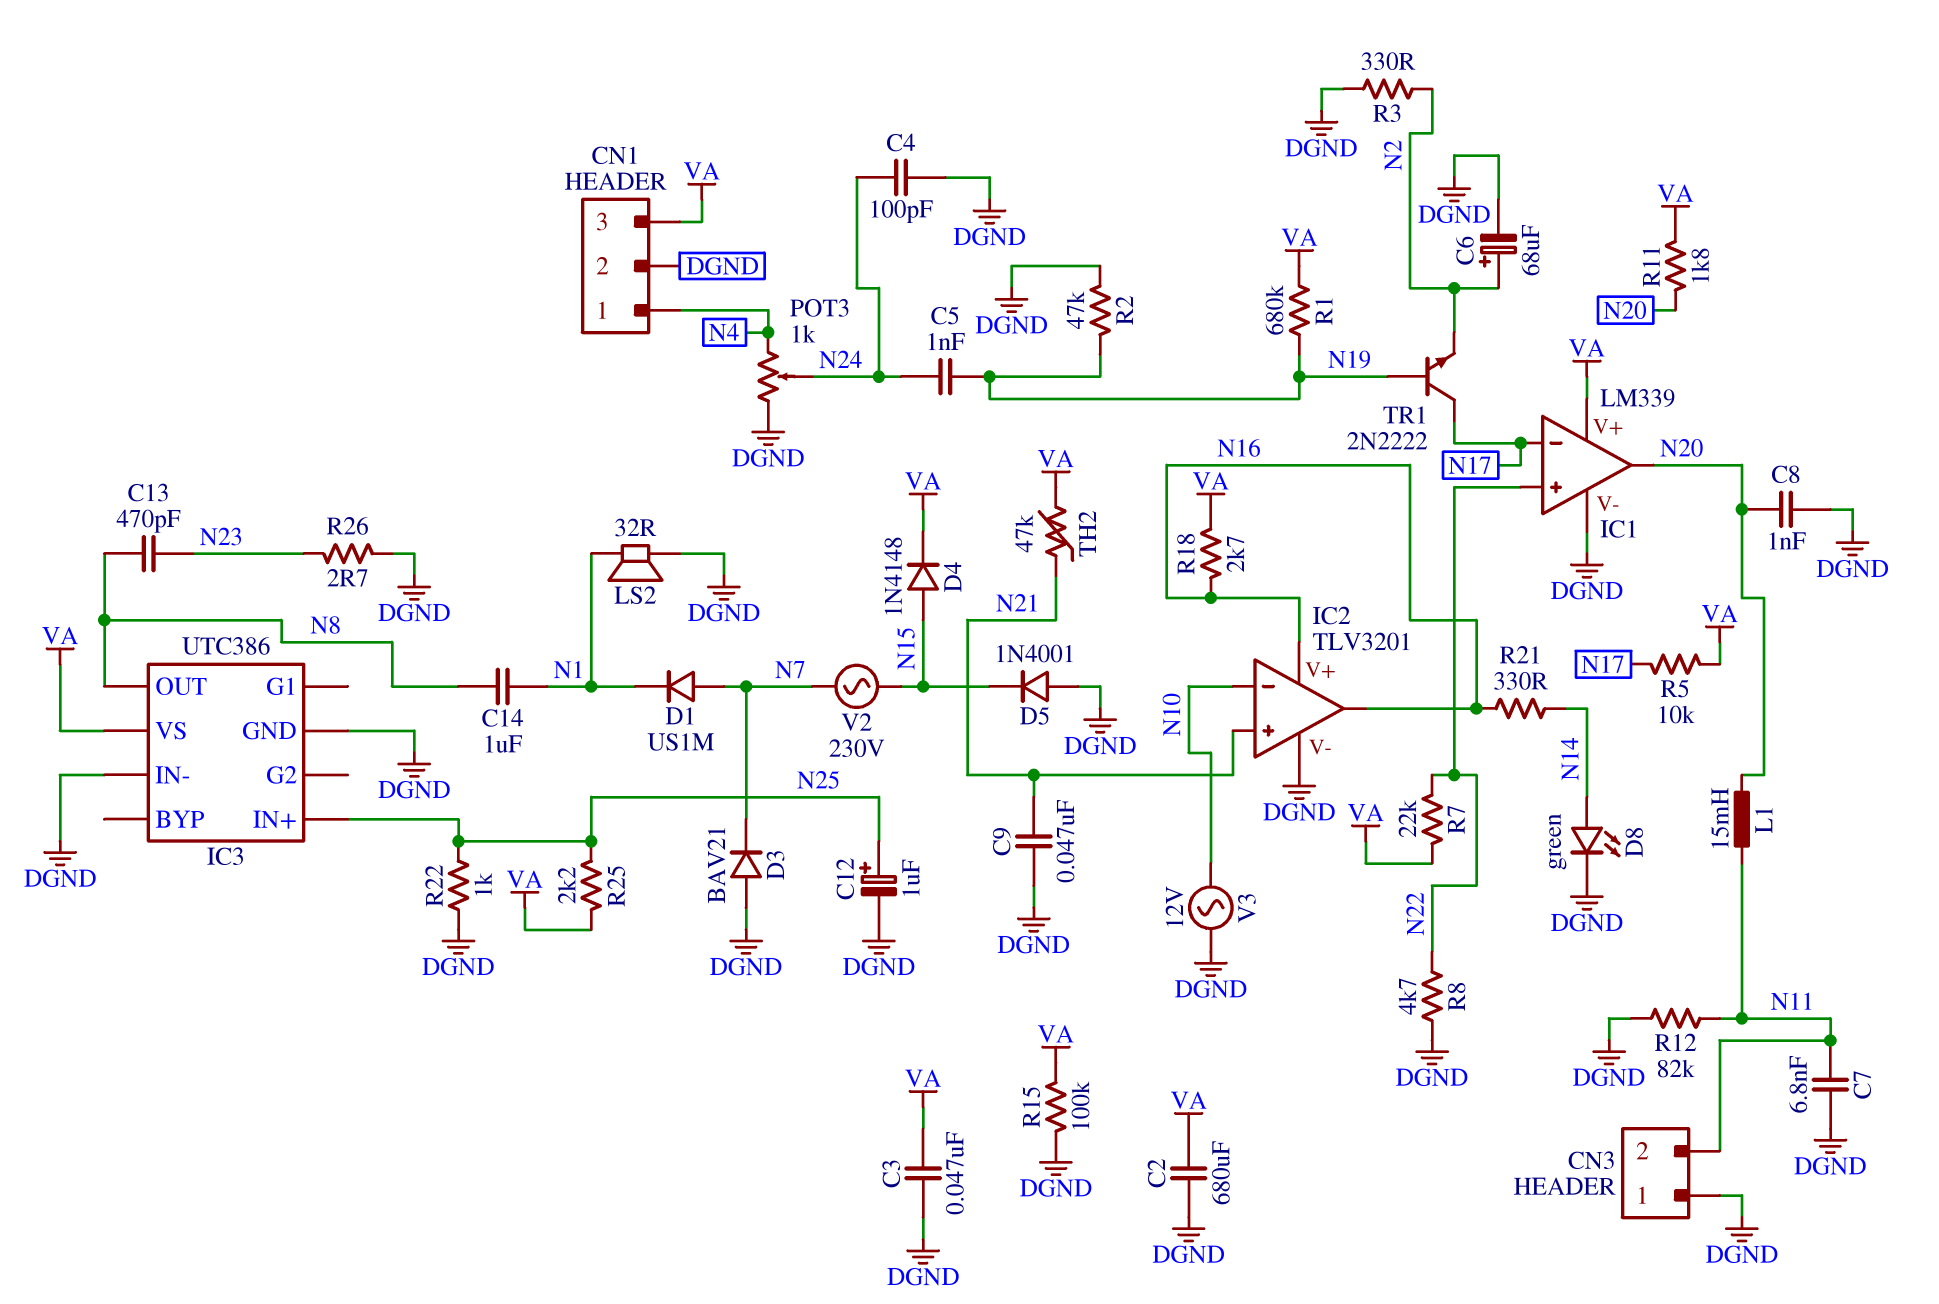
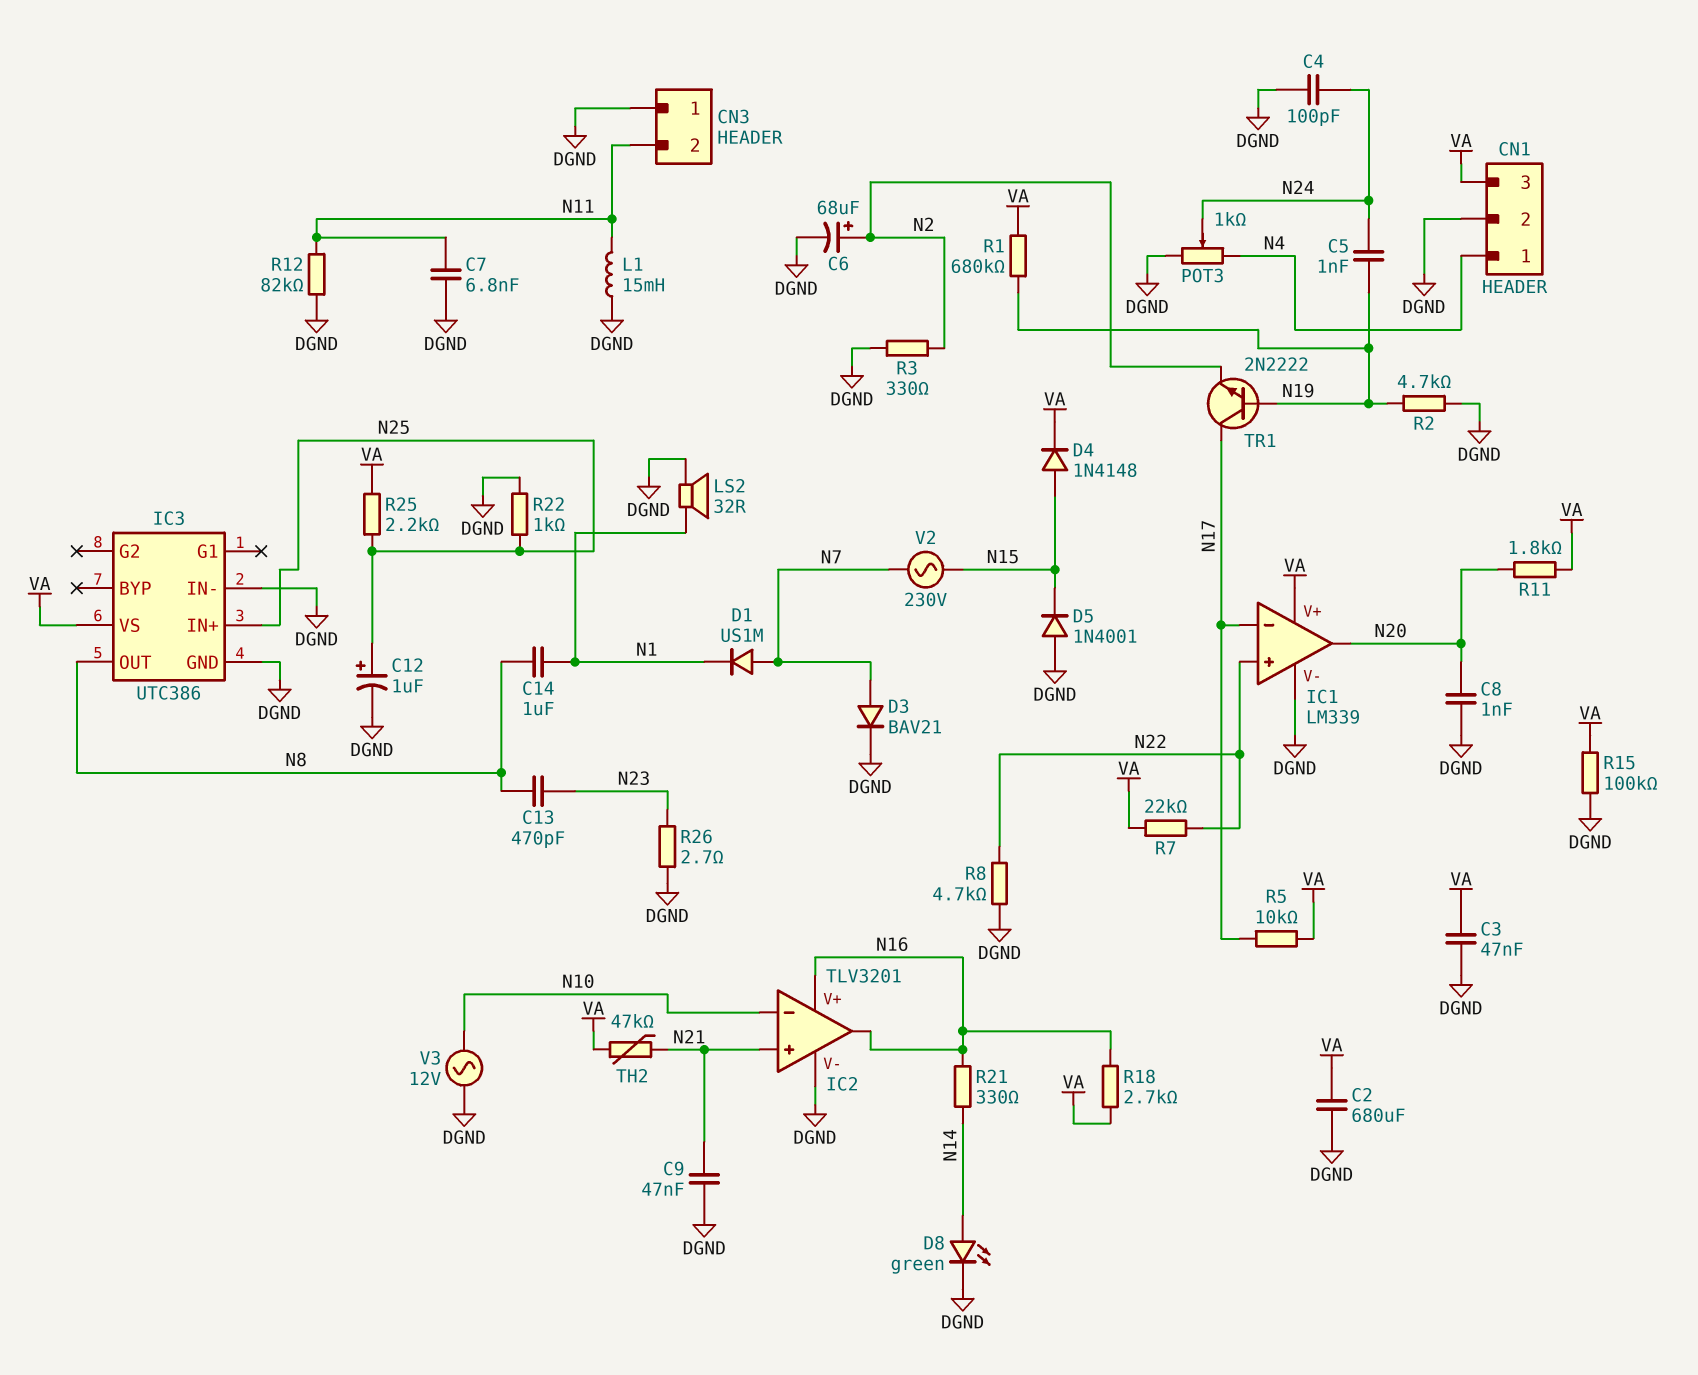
D3: diode BAV21 (A DGND, K N7) -> diode BAV21 (A N7, K DGND)
L1: 15mH (N11, N20) -> 15mH (DGND, N11)
R2: 47k (DGND, N19) -> 4.7k (DGND, N19)

